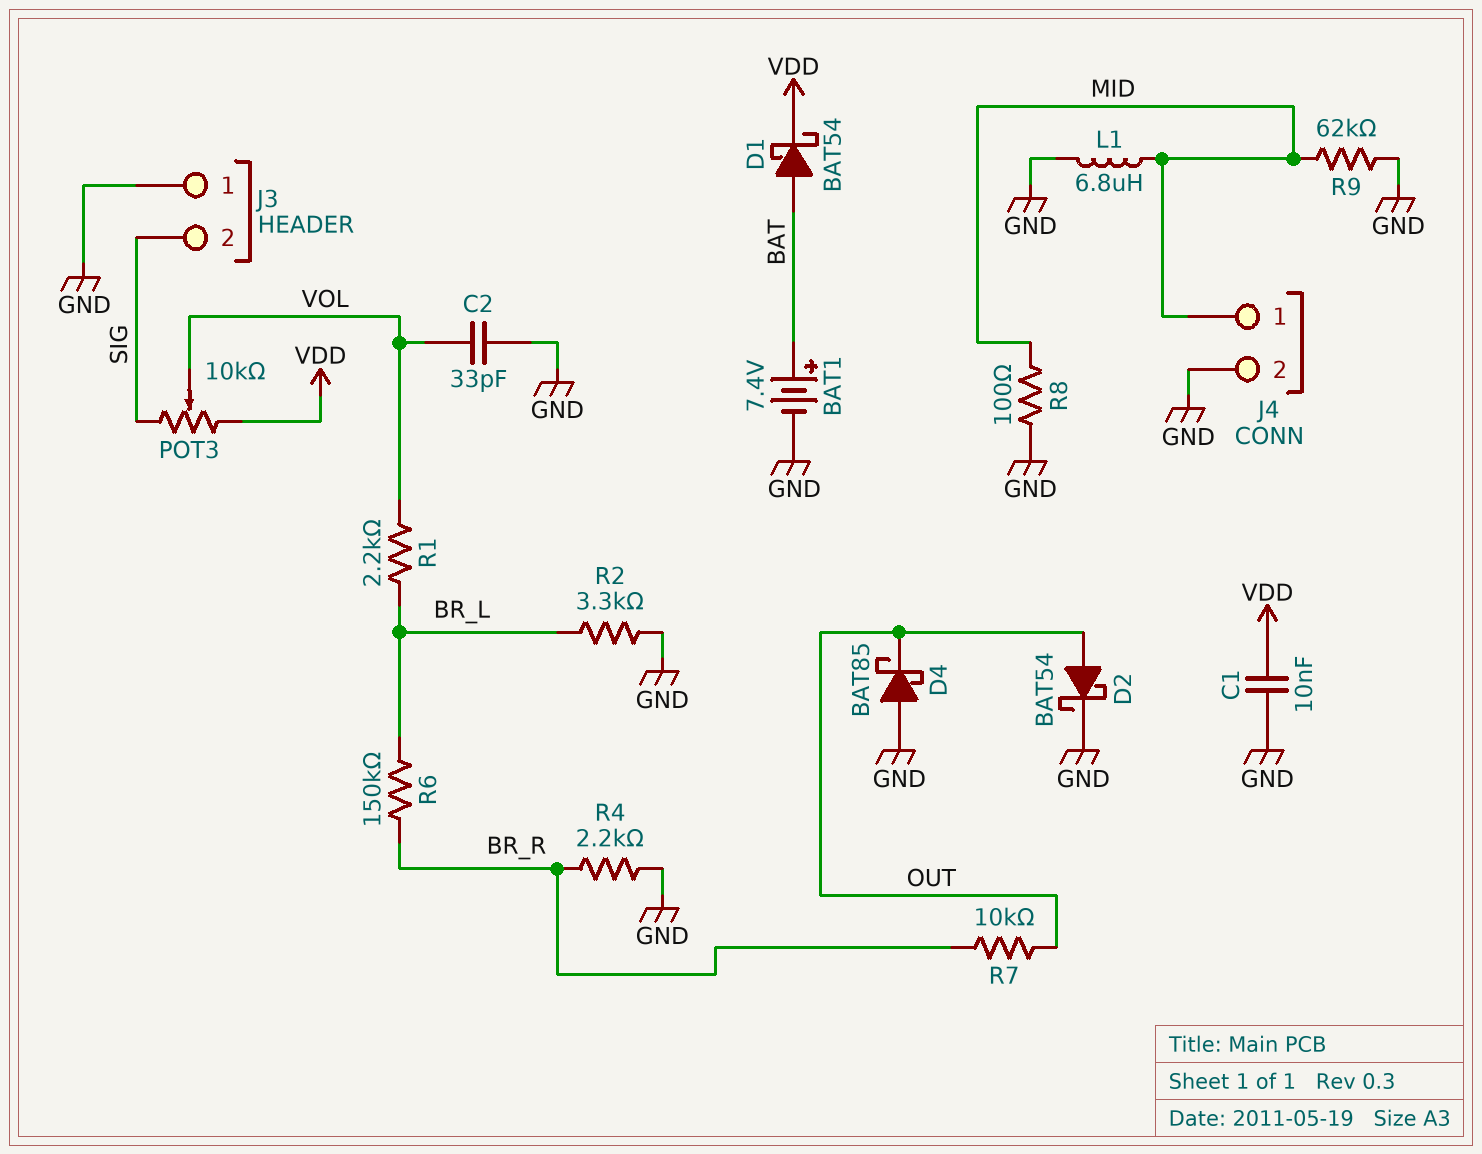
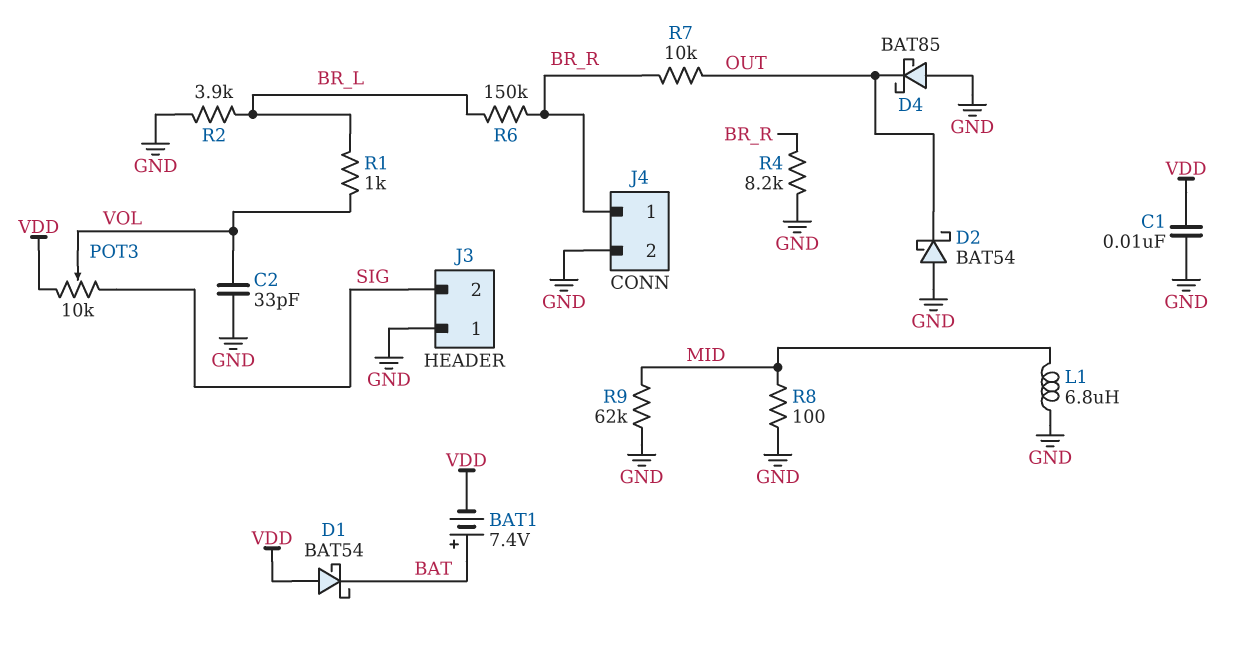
BAT1: 7.4V (plus BAT, minus GND) -> 7.4V (plus BAT, minus VDD)
D1: schottky BAT54 (A BAT, K VDD) -> schottky BAT54 (A VDD, K BAT)
D2: schottky BAT54 (A OUT, K GND) -> schottky BAT54 (A GND, K OUT)
J4 pin 1: MID -> BR_R
R1: 2.2k (BR_L, VOL) -> 1k (BR_L, VOL)
R2: 3.3k (BR_L, GND) -> 3.9k (BR_L, GND)
R4: 2.2k (BR_R, GND) -> 8.2k (BR_R, GND)

